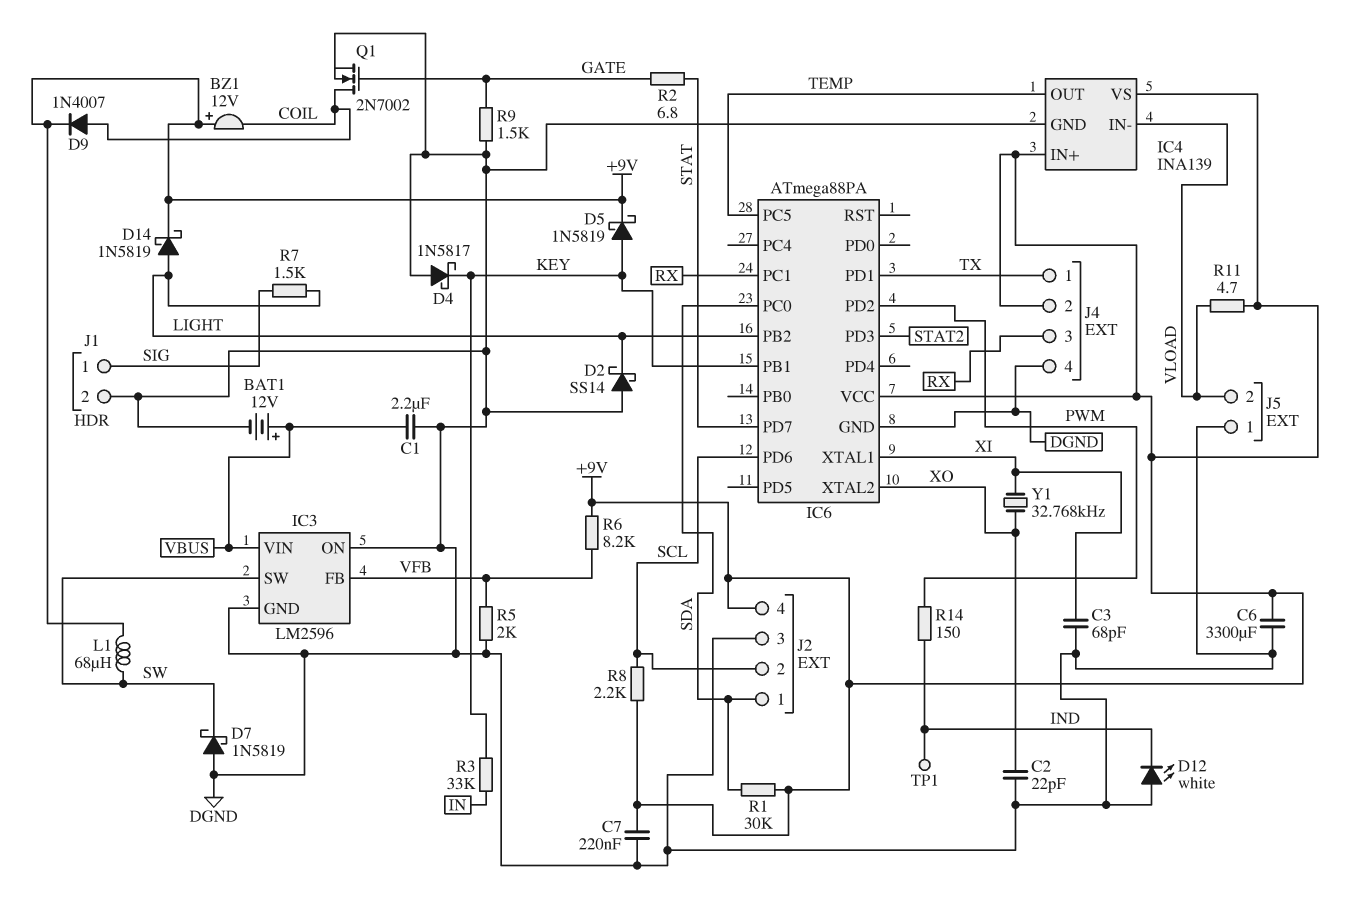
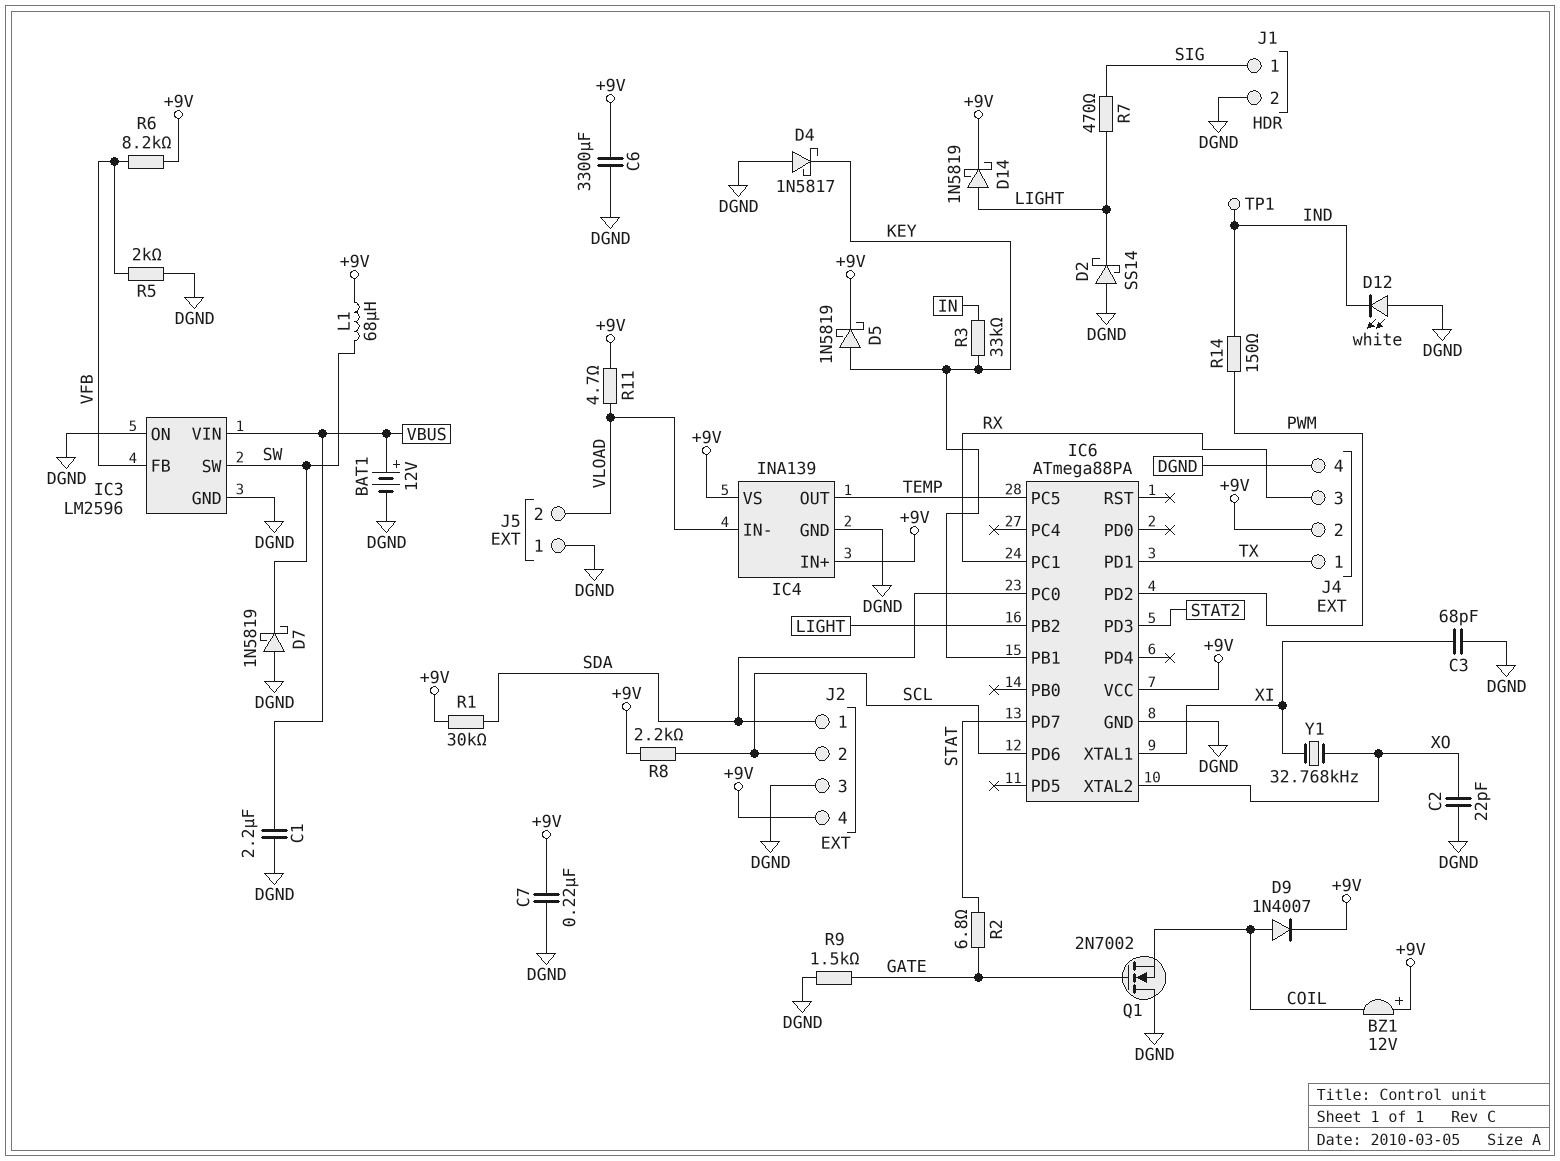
Q1: NMOS 2N7002 (G GATE, D COIL, S DGND) -> NMOS 2N7002 (G GATE, D DGND, S COIL)
R7: 1.5k (LIGHT, SIG) -> 470 (LIGHT, SIG)

